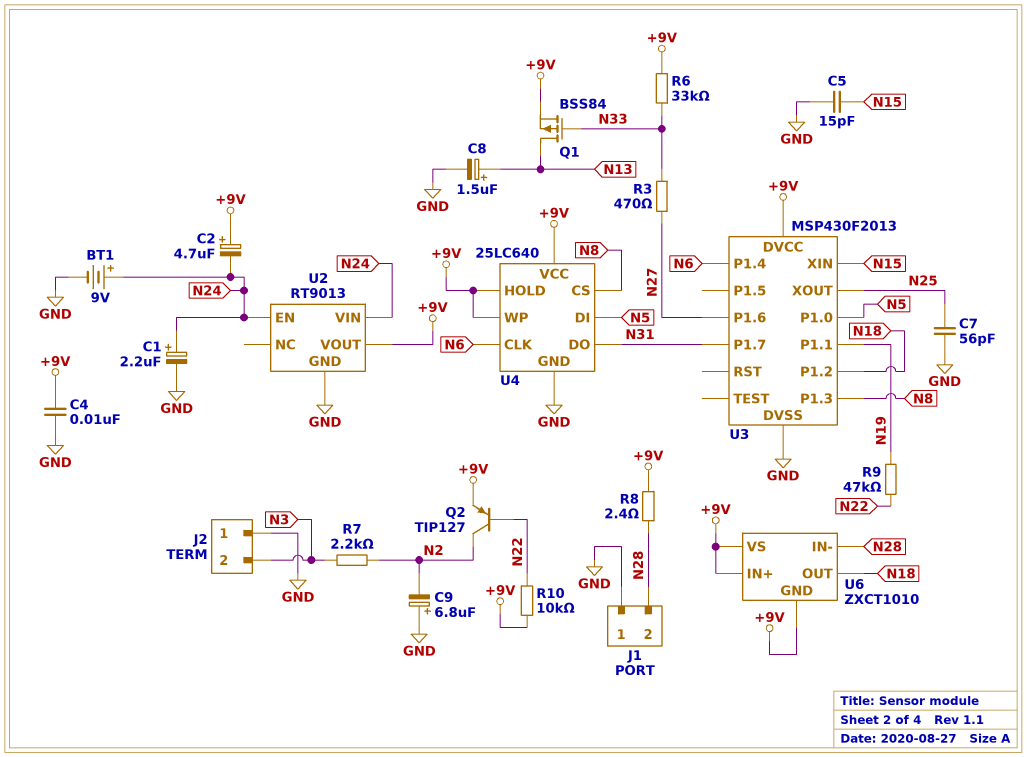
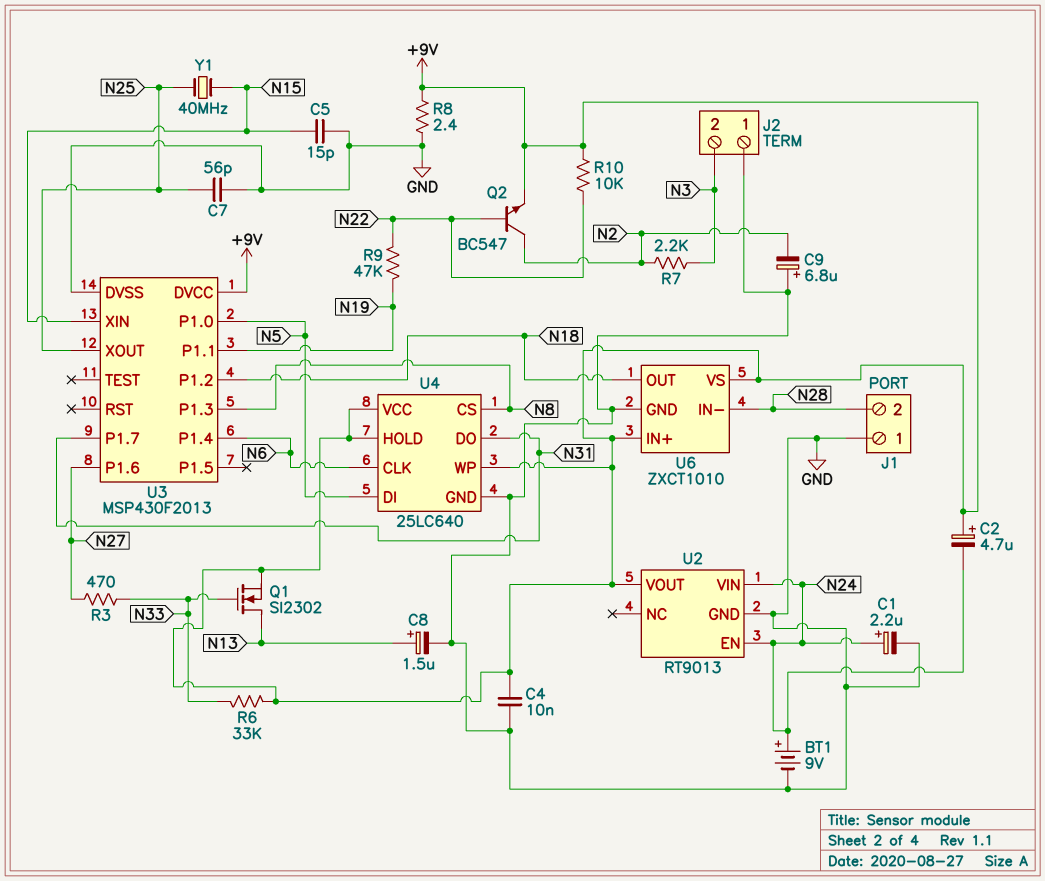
Q1: PMOS BSS84 (G N33, D N13, S +9V) -> NMOS SI2302 (G N33, D N13, S +9V)
Q2: PNP TIP127 (B N22, C N2, E +9V) -> NPN BC547 (B N22, C N2, E +9V)
R8: 2.4 (+9V, N28) -> 2.4 (+9V, GND)
U6 pin GND: +9V -> GND
Y1: none -> 40MHz (N15, N25)

